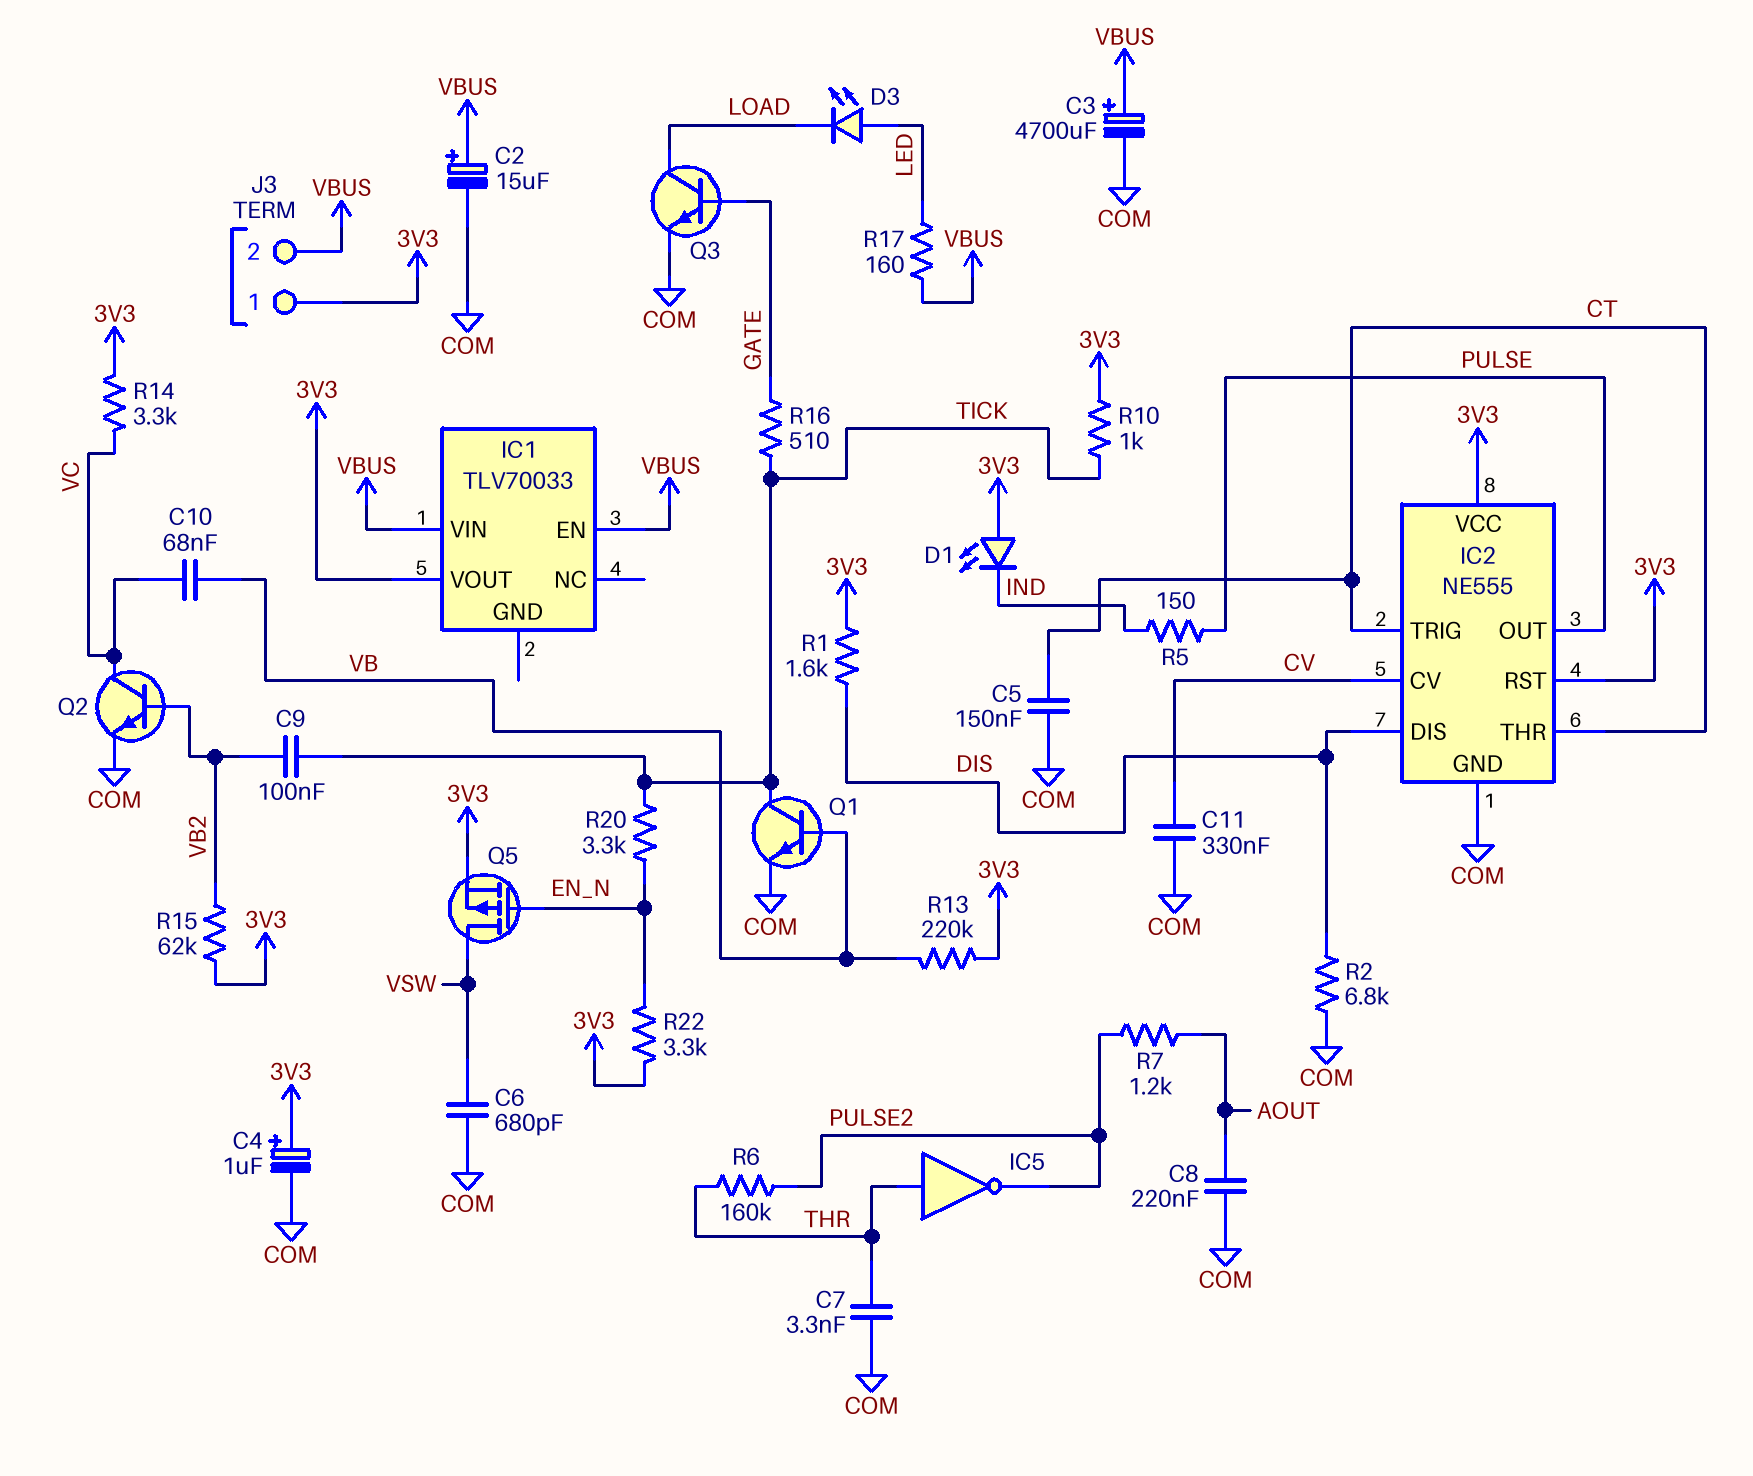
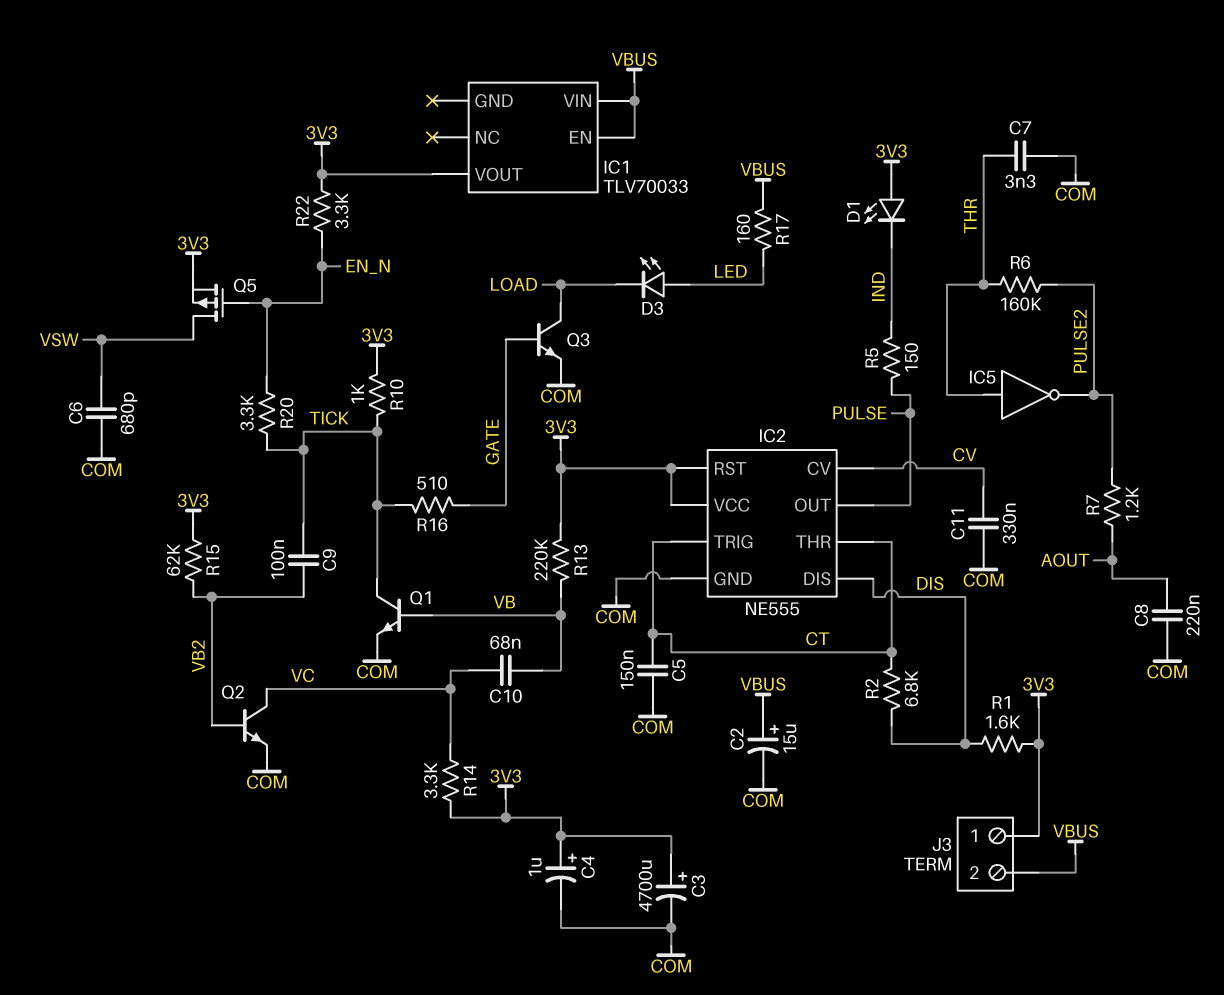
C3: 4700uF (plus VBUS, minus COM) -> 4700uF (plus 3V3, minus COM)
R2: 6.8k (COM, DIS) -> 6.8k (CT, DIS)

